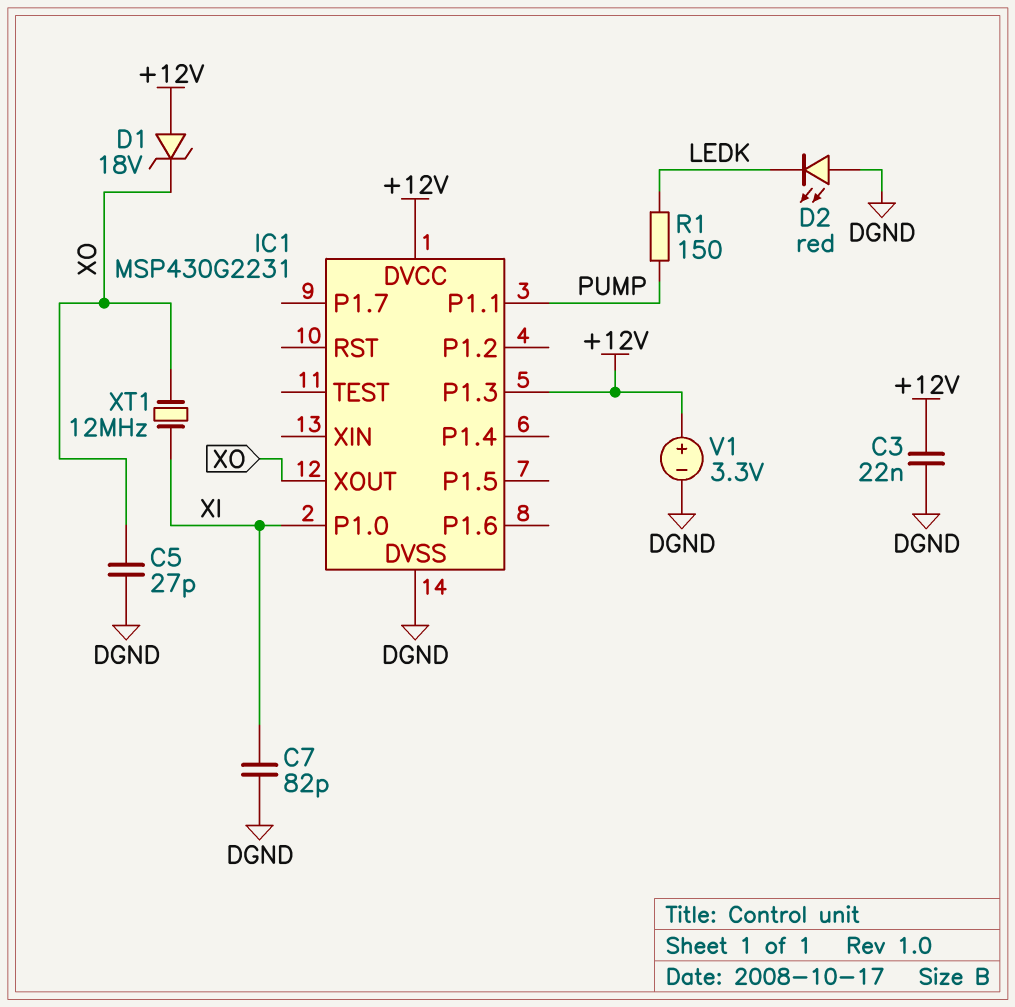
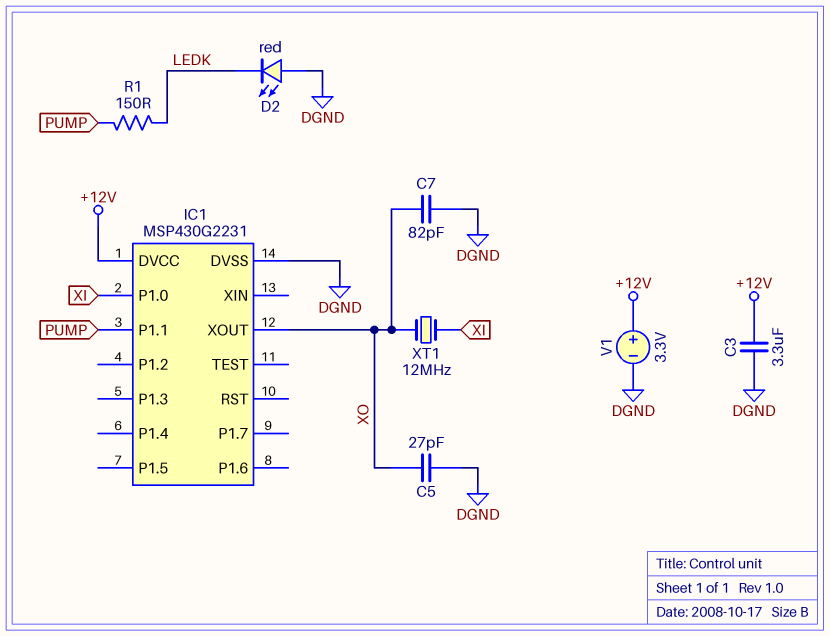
C3: 22nF (+12V, DGND) -> 3.3uF (+12V, DGND)
C7: 82pF (DGND, XI) -> 82pF (DGND, XO)
D1: zener 18V (A +12V, K XO) -> none
IC1 pin P1.3: +12V -> none

